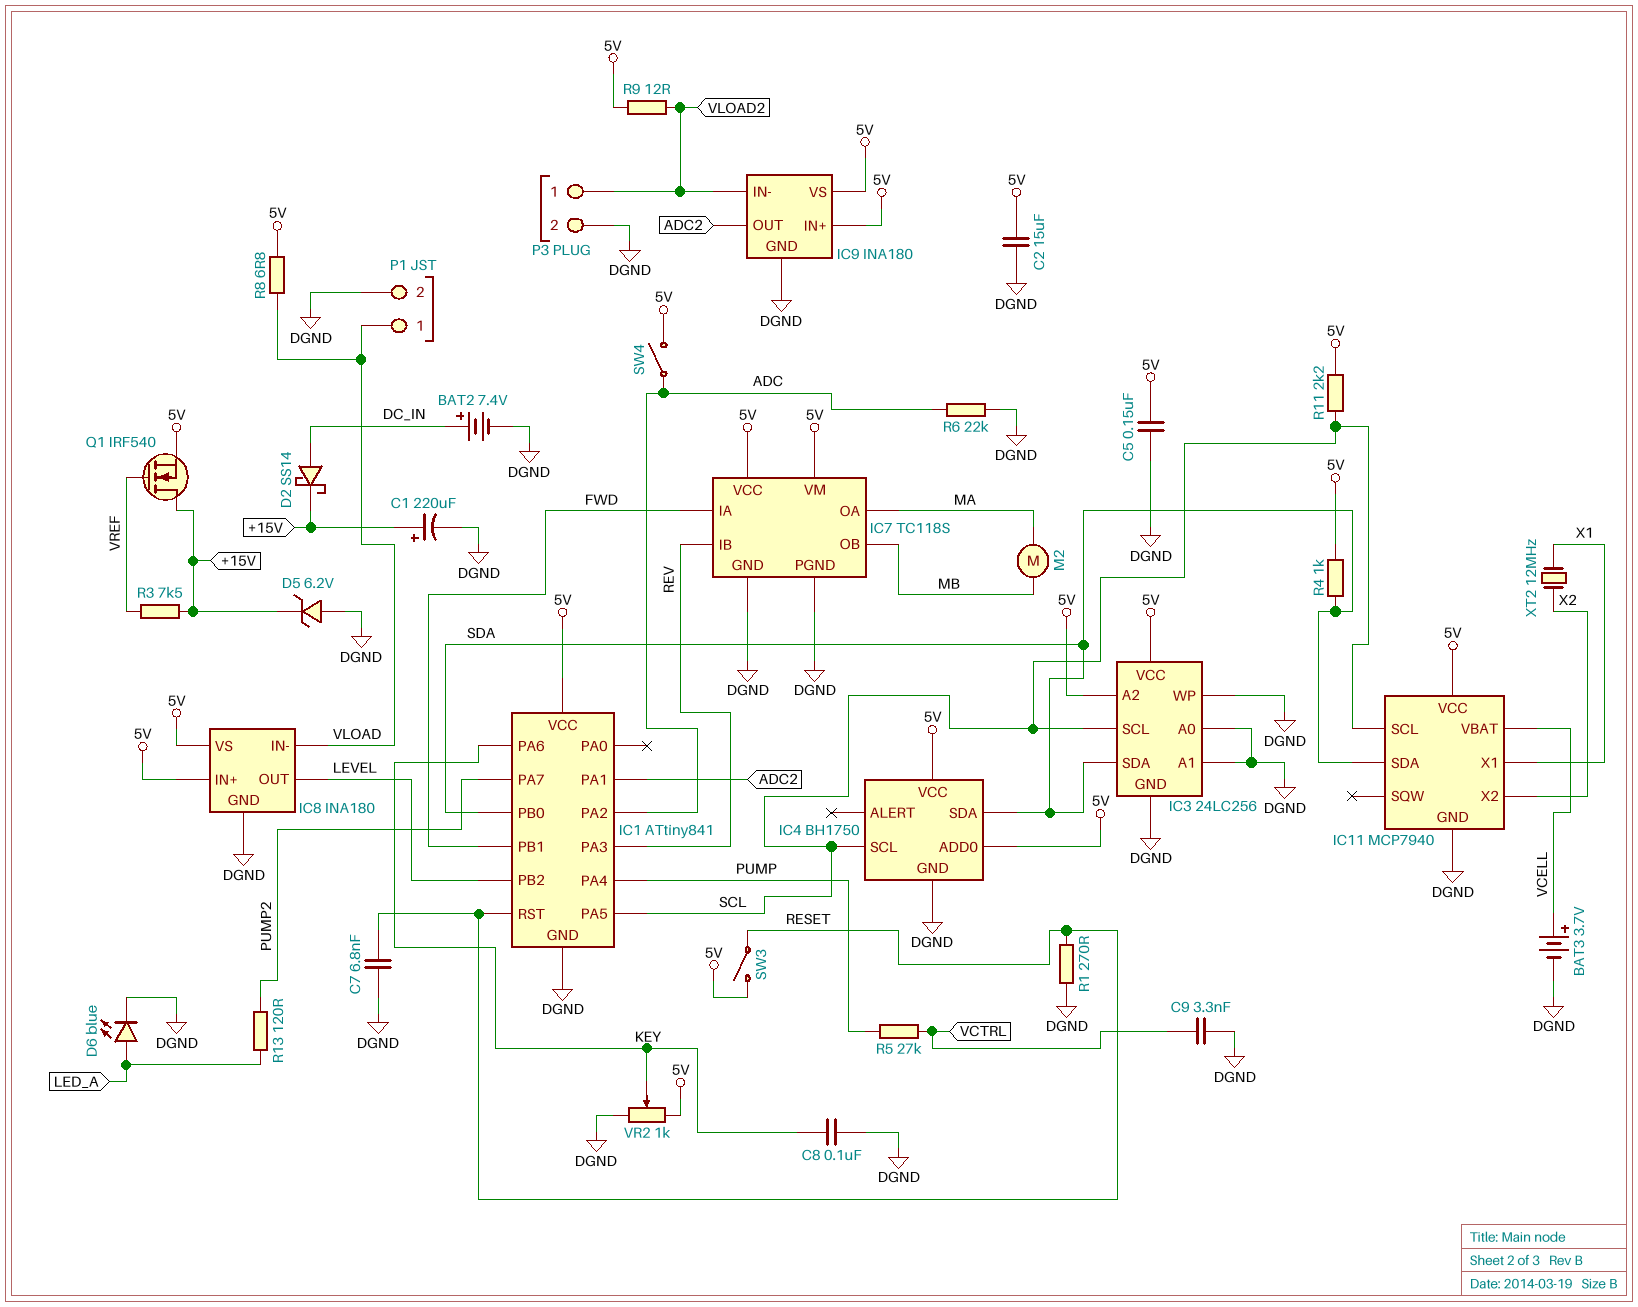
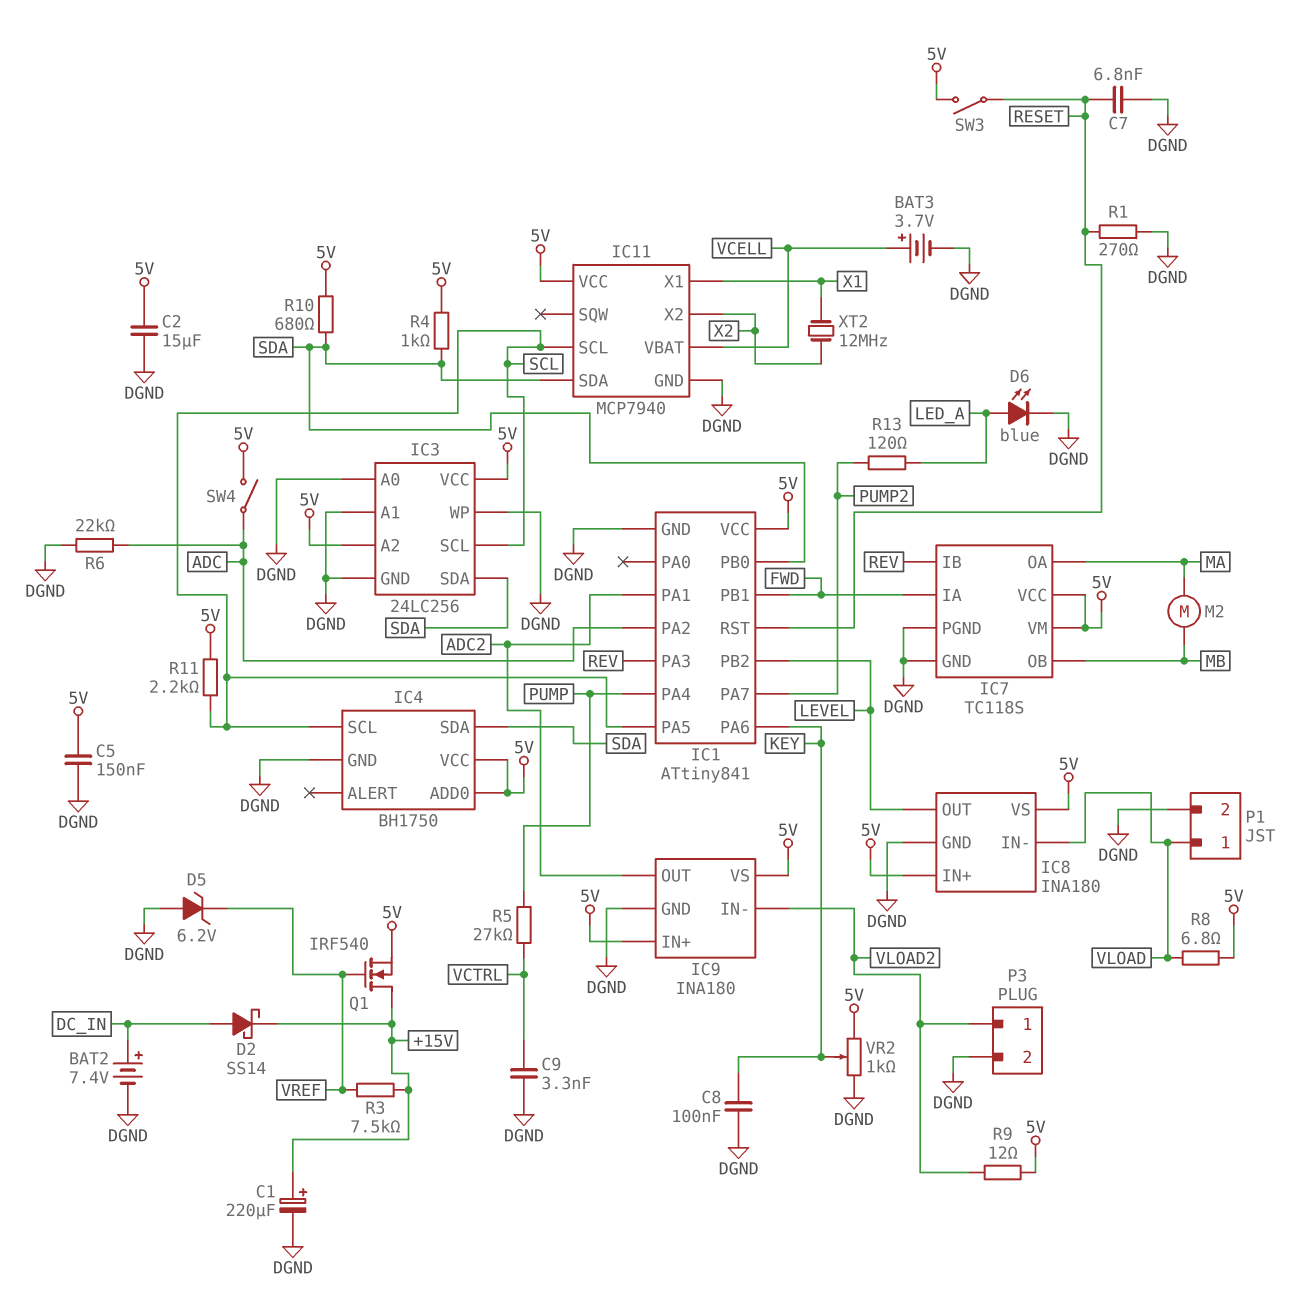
D5: zener 6.2V (A DGND, K +15V) -> zener 6.2V (A DGND, K VREF)
R10: none -> 680 (5V, SDA)

